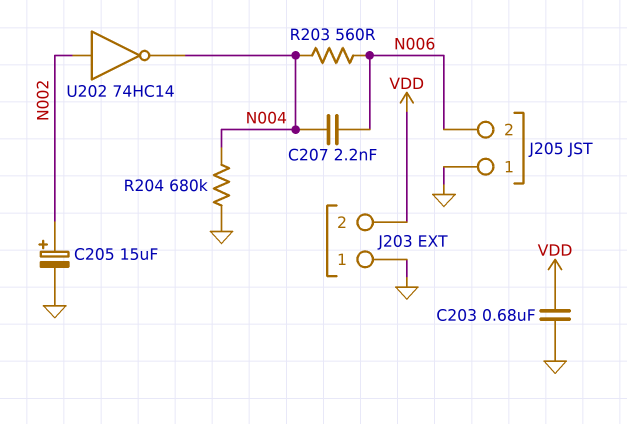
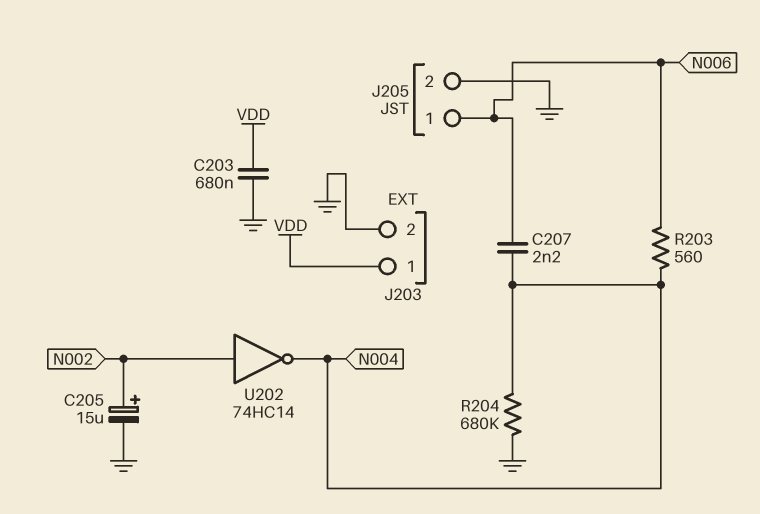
J203 pin 1: GND -> VDD
J203 pin 2: VDD -> GND
J205 pin 1: GND -> N006
J205 pin 2: N006 -> GND

